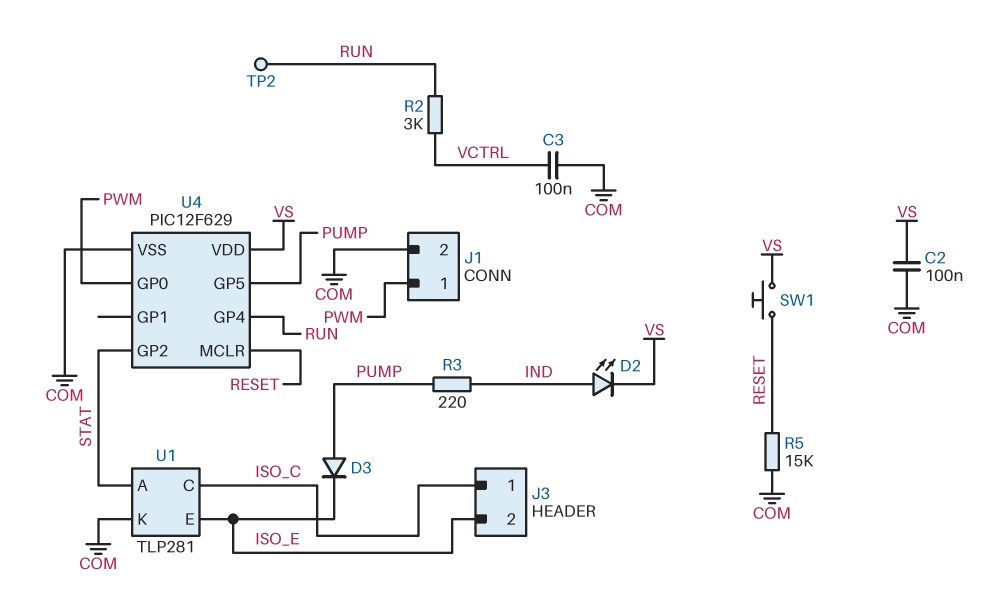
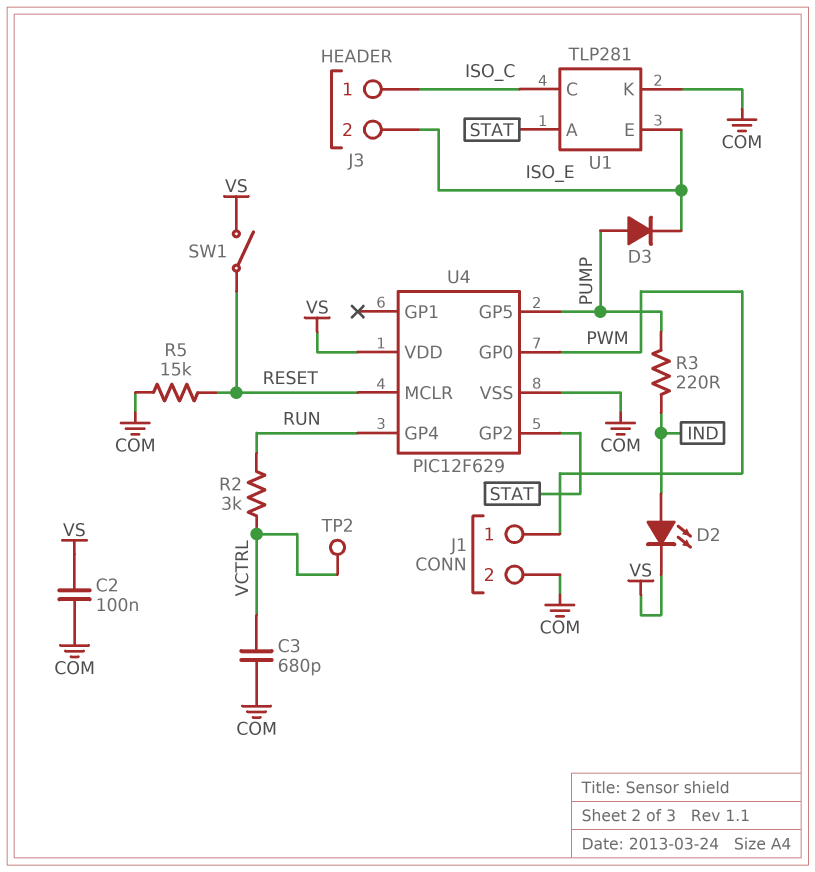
C3: 100nF (COM, VCTRL) -> 680pF (COM, VCTRL)
SW1: button (RESET, VS) -> switch (RESET, VS)
TP2: test point (RUN) -> test point (VCTRL)

